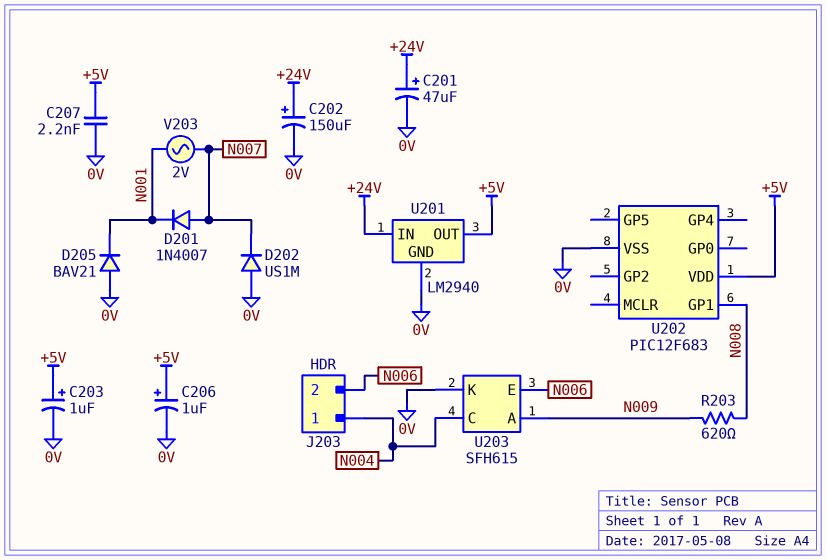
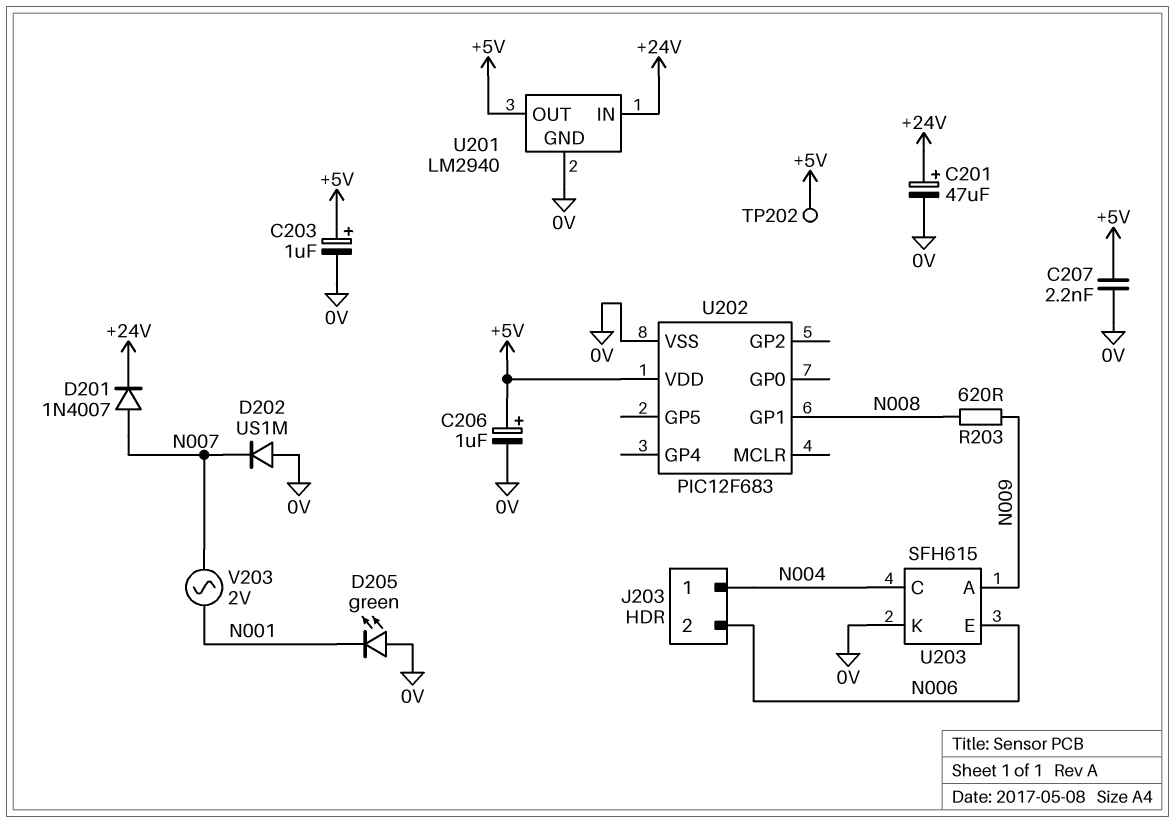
C202: 150uF (plus +24V, minus 0V) -> none
D201: diode 1N4007 (A N007, K N001) -> diode 1N4007 (A N007, K +24V)
D205: diode BAV21 (A 0V, K N001) -> LED green (A 0V, K N001)
TP202: none -> test point (+5V)

